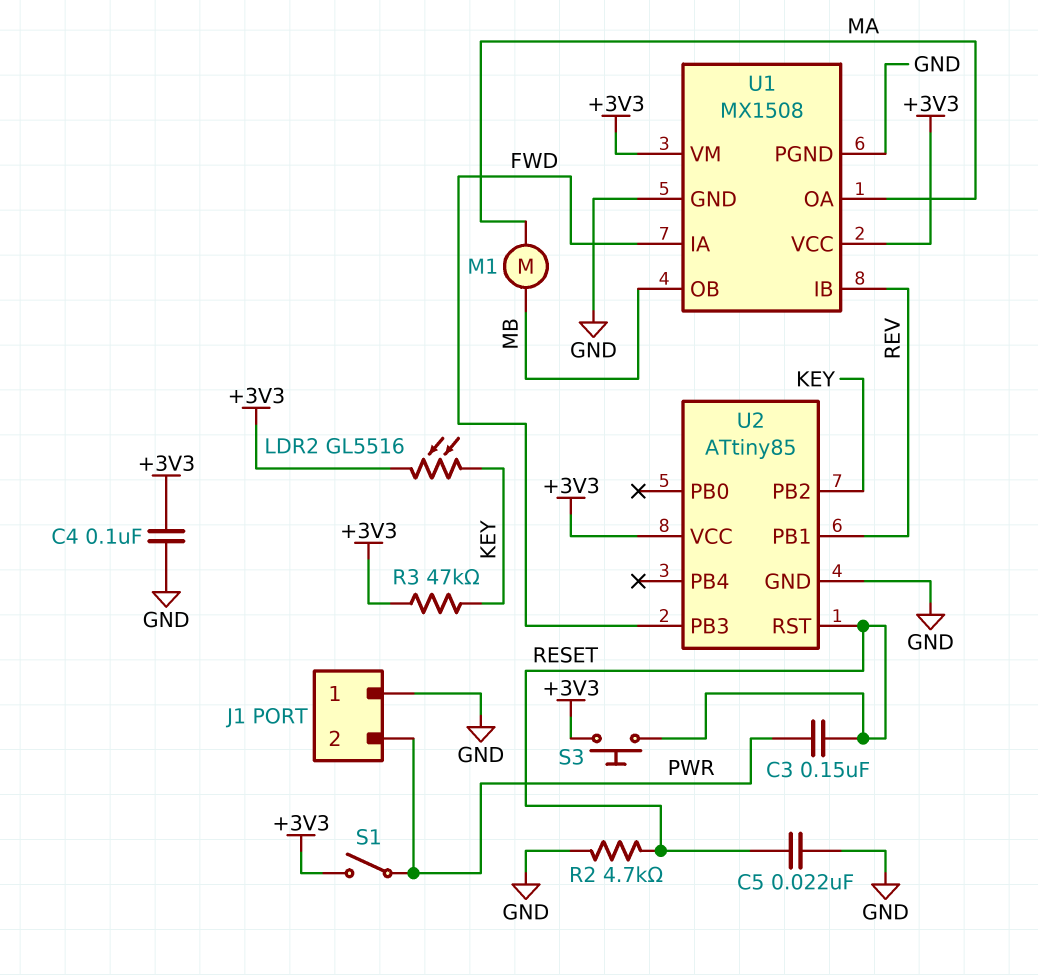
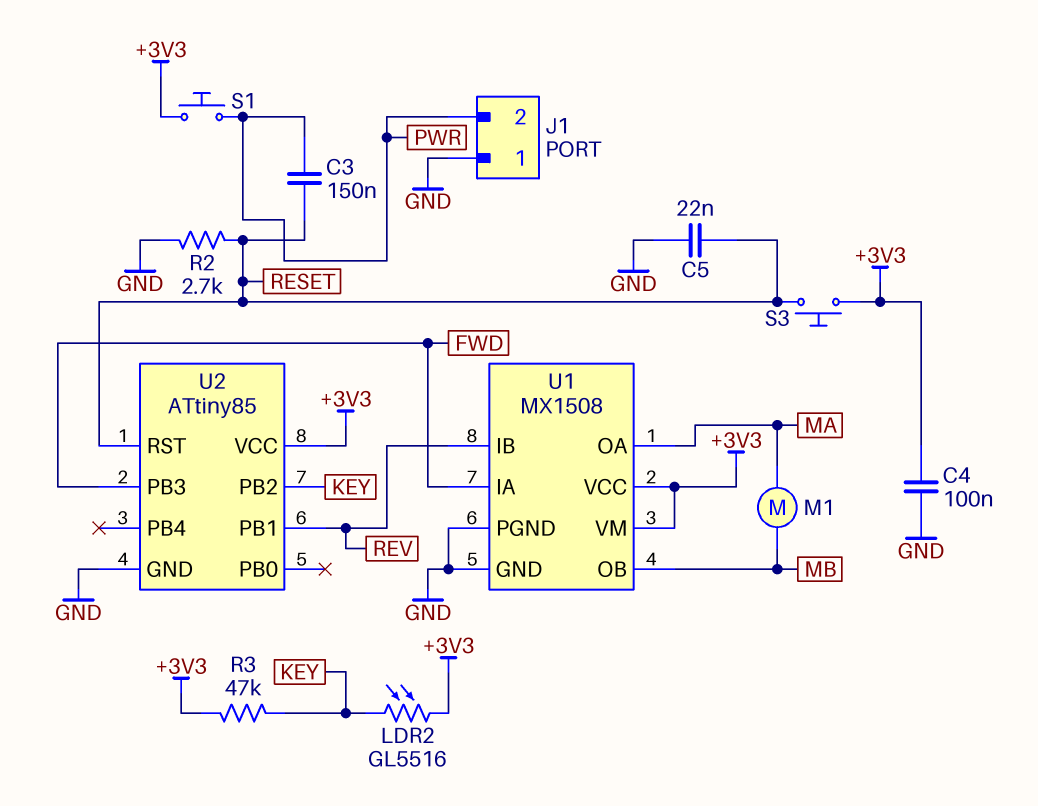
R2: 4.7k (GND, RESET) -> 2.7k (GND, RESET)
S1: switch (+3V3, PWR) -> button (+3V3, PWR)

